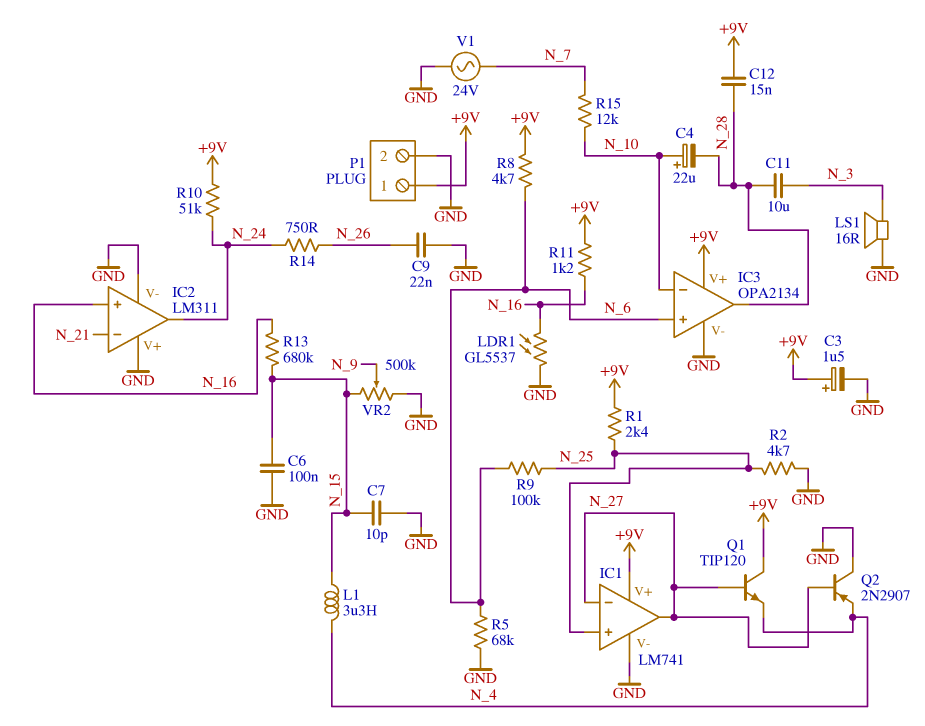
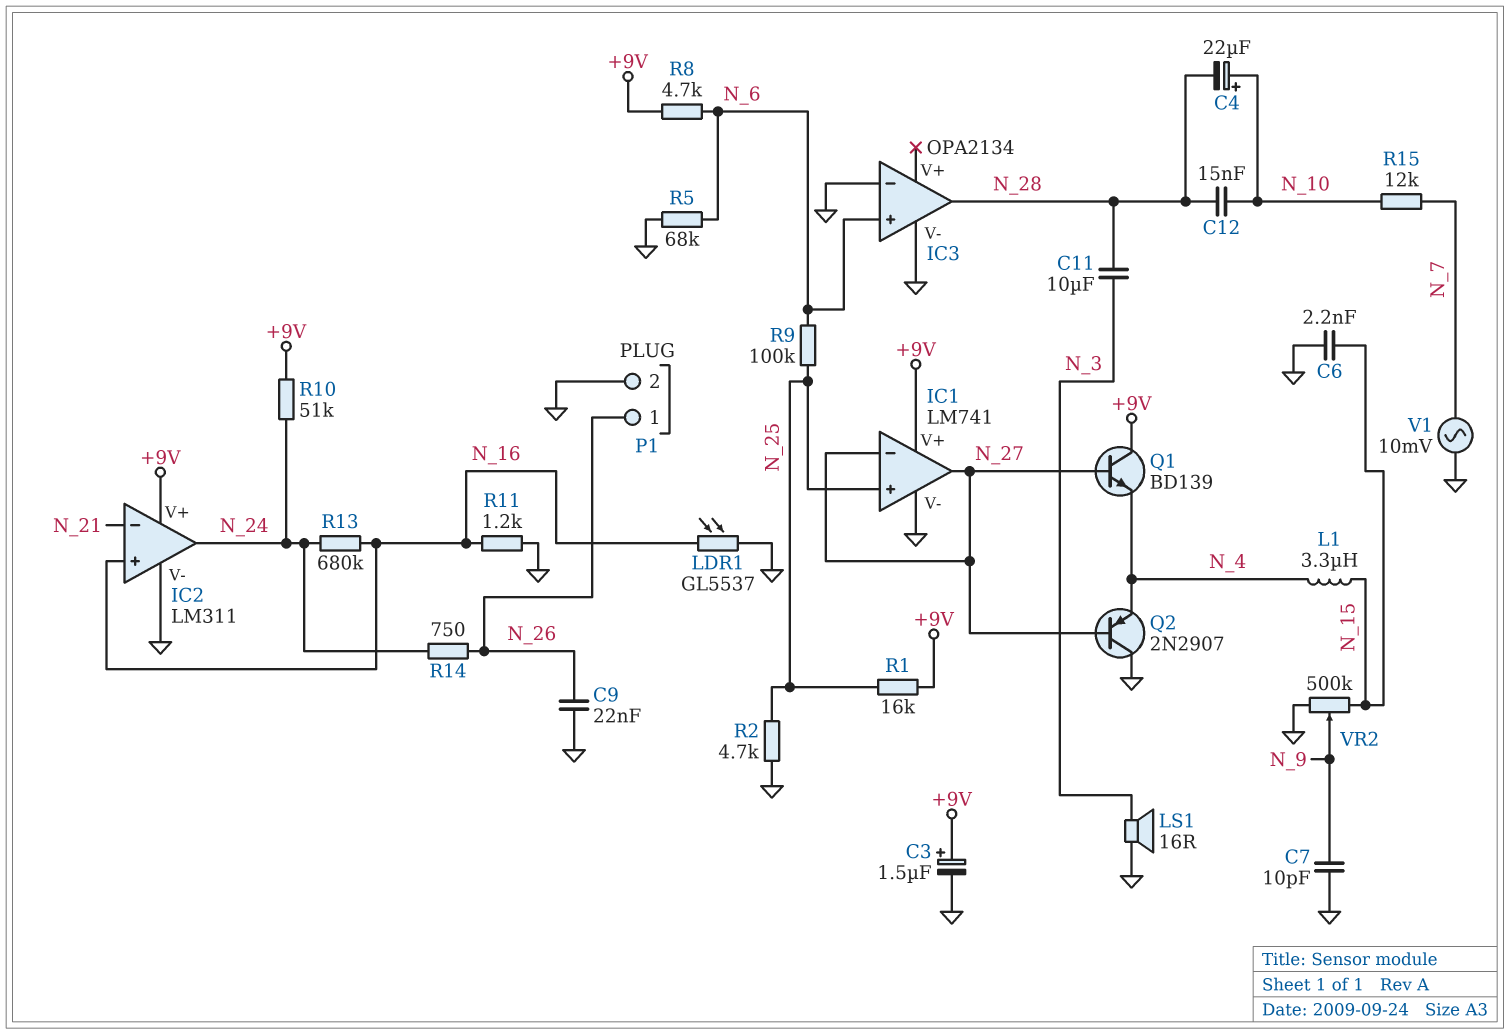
C6: 100nF (GND, N_15) -> 2.2nF (GND, N_15)
C7: 10pF (GND, N_15) -> 10pF (GND, N_9)
C12: 15nF (+9V, N_28) -> 15nF (N_10, N_28)
IC2 pin V+: GND -> +9V
IC3 pin V+: +9V -> none
IC3 pin in-: N_10 -> GND
P1 pin 1: +9V -> N_26
Q1: NPN TIP120 (B N_27, C +9V, E N_4) -> NPN BD139 (B N_27, C +9V, E N_4)
R1: 2.4k (+9V, N_25) -> 16k (+9V, N_25)
R11: 1.2k (+9V, N_16) -> 1.2k (GND, N_16)
R13: 680k (N_15, N_16) -> 680k (N_16, N_24)
V1: AC 24V (GND, N_7) -> AC 10mV (GND, N_7)

